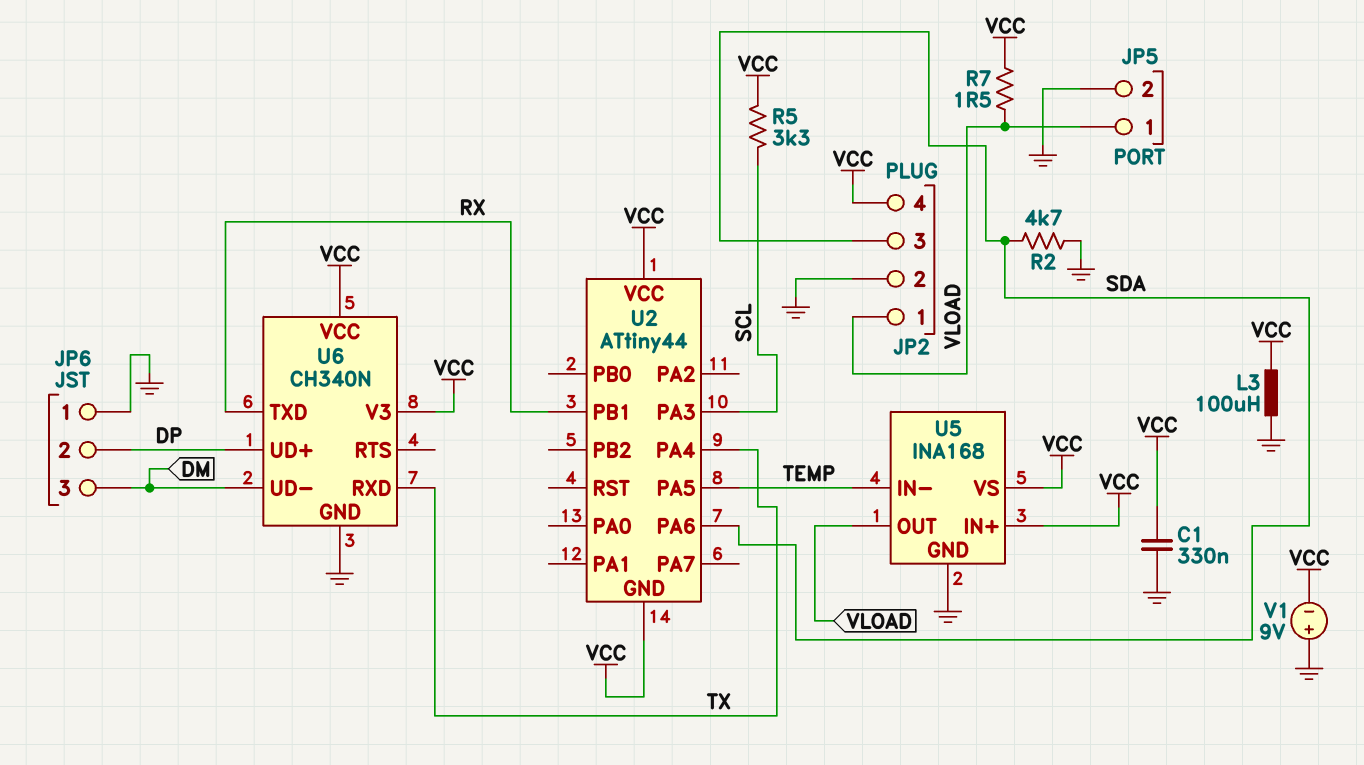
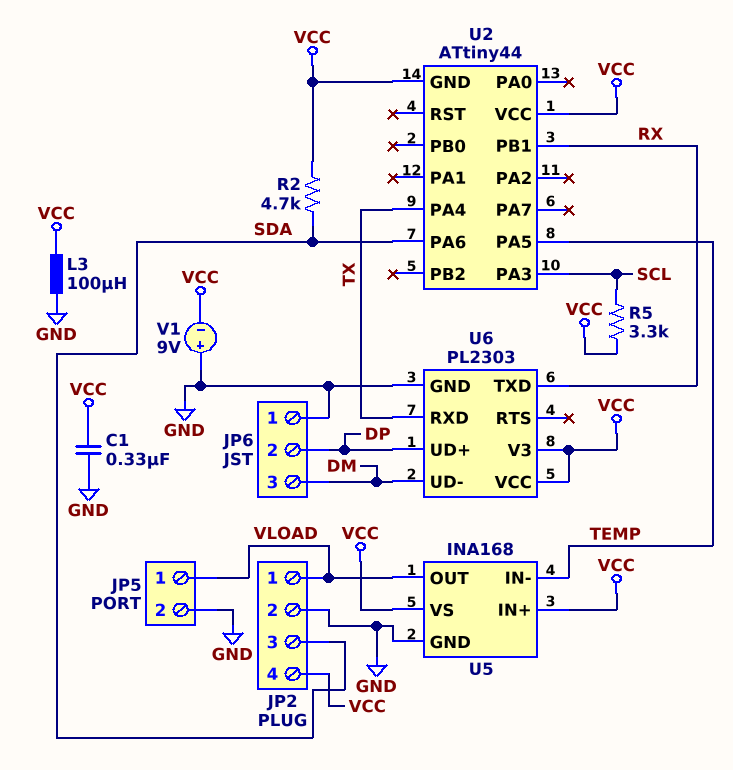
R2: 4.7k (GND, SDA) -> 4.7k (SDA, VCC)
R7: 1.5 (VCC, VLOAD) -> none
U6: CH340N -> PL2303

